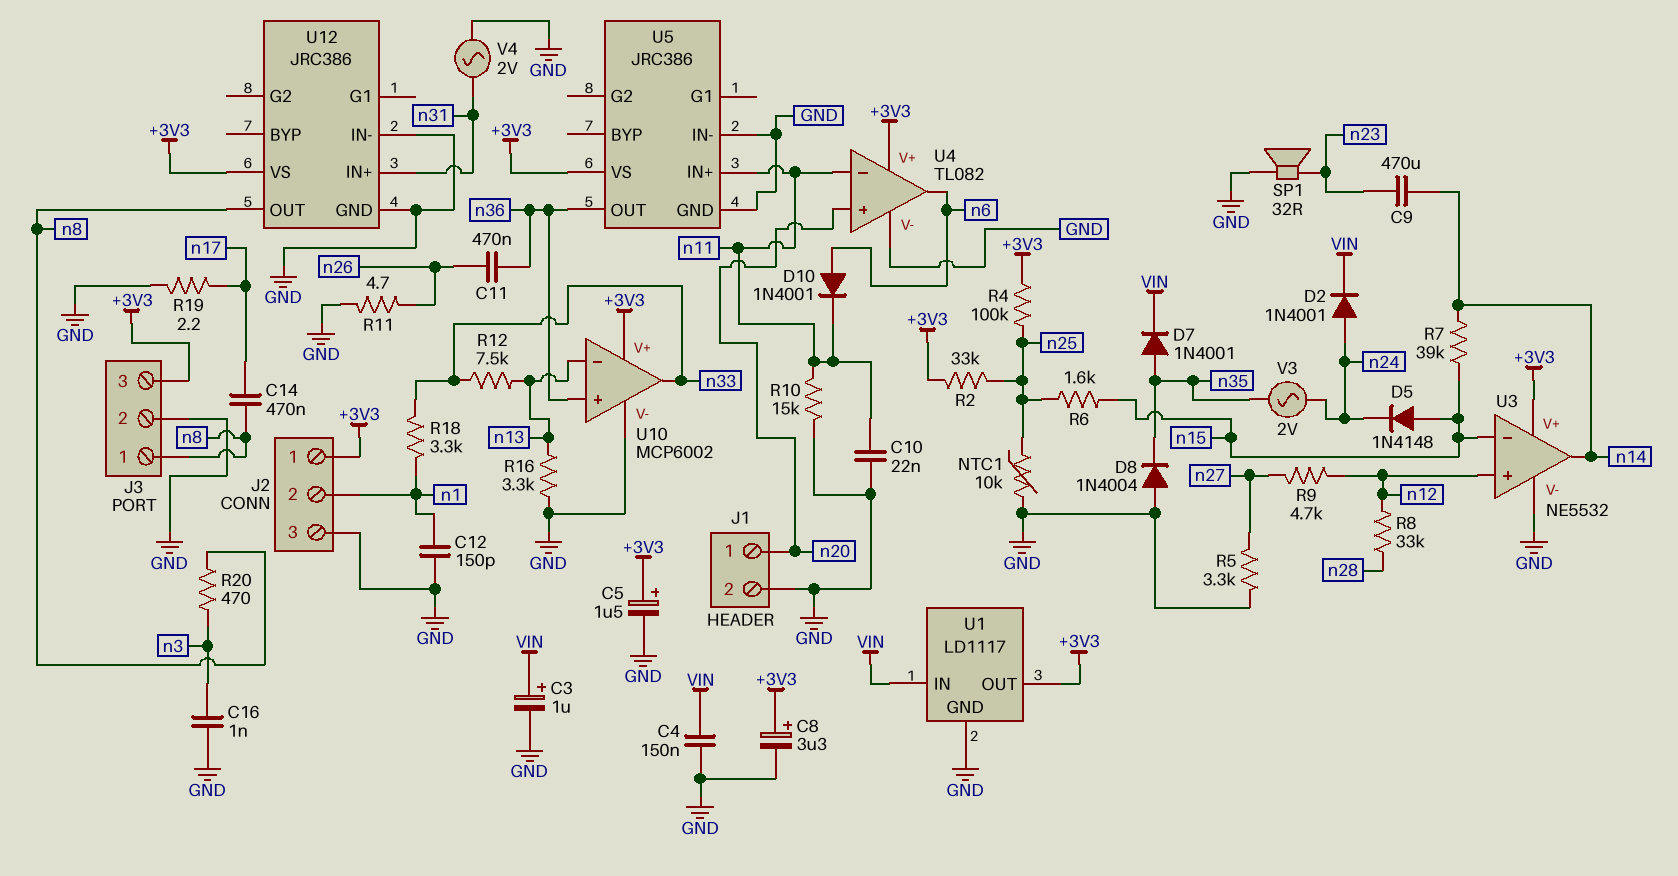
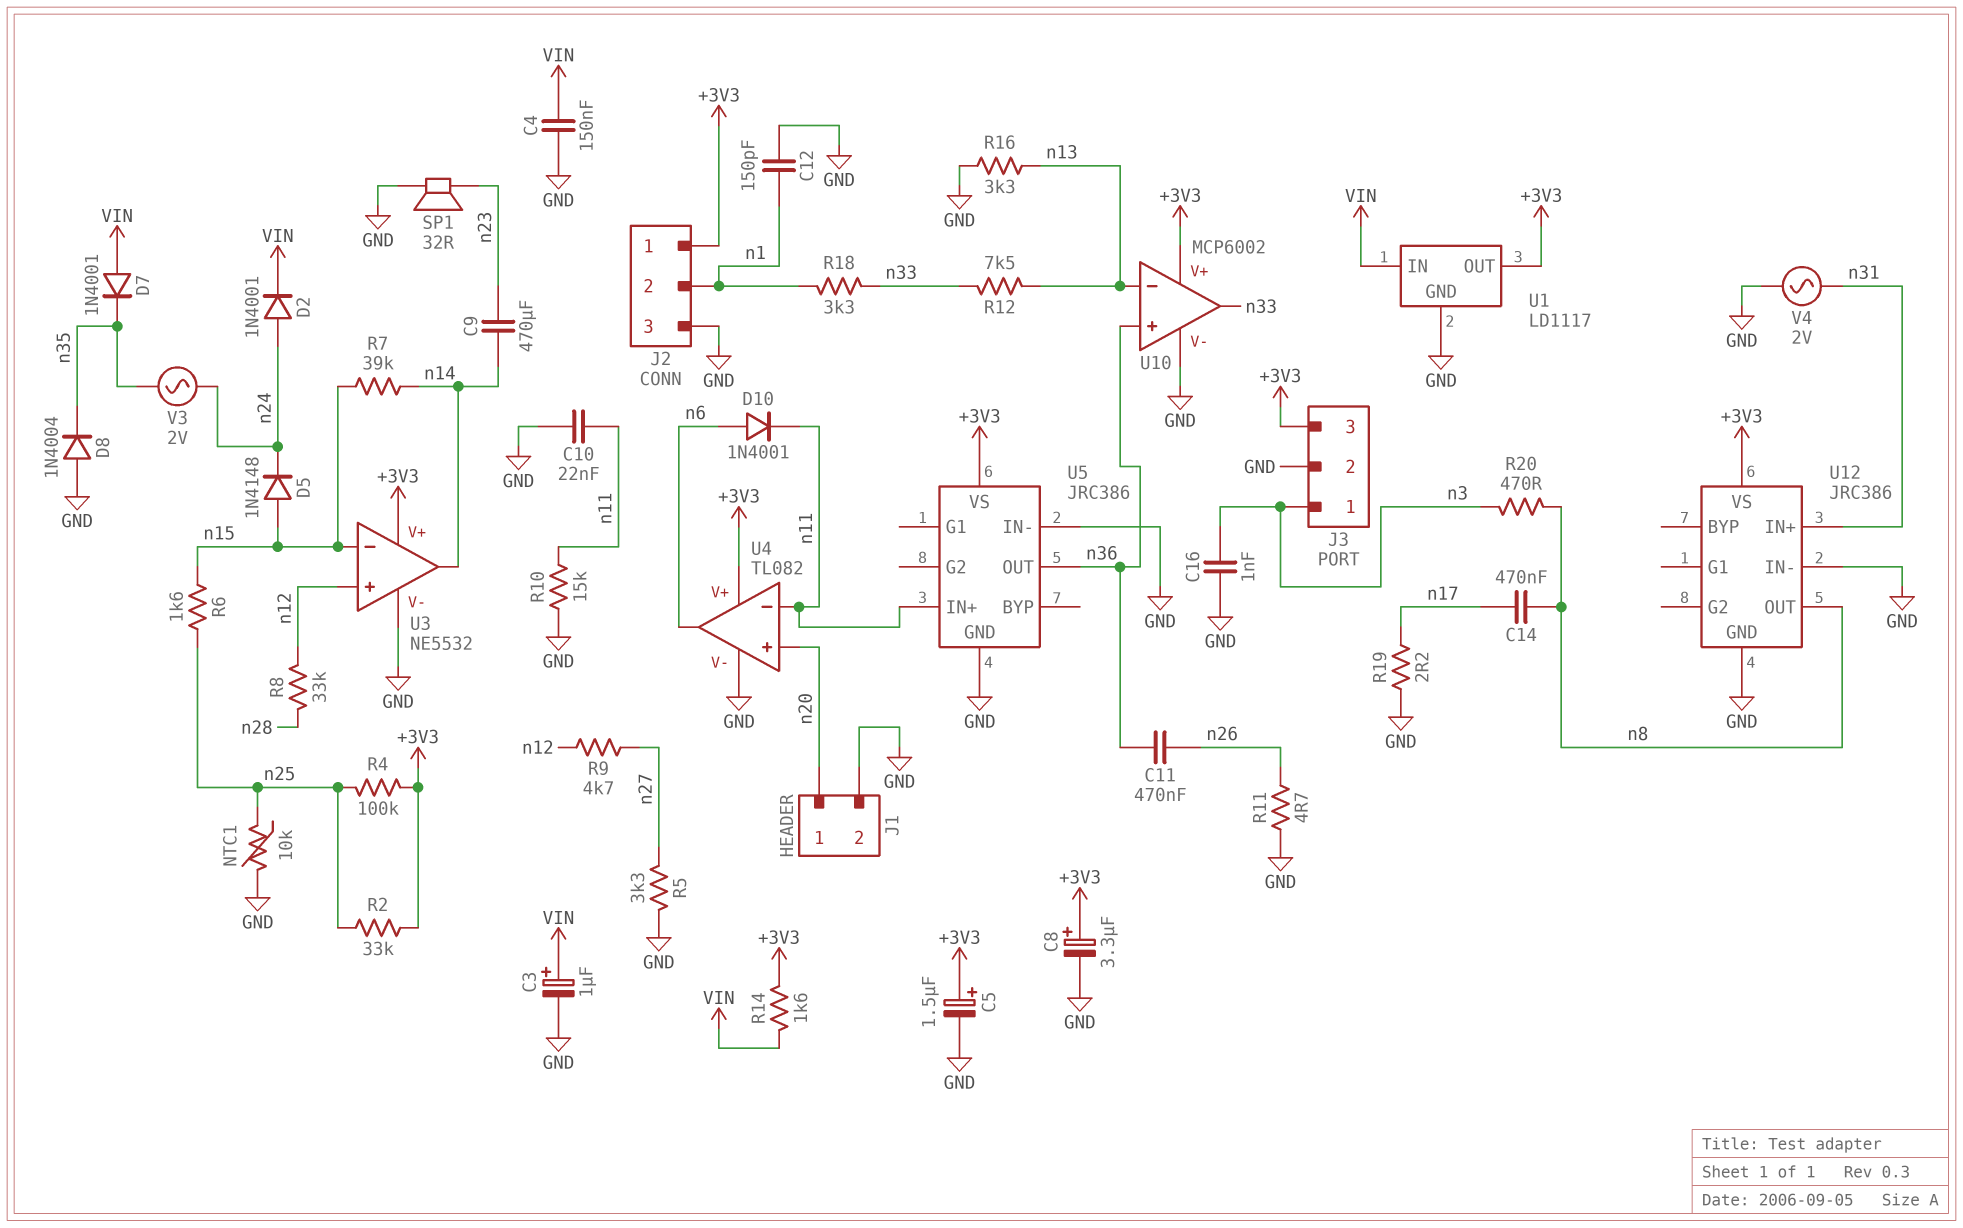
D7: diode 1N4001 (A n35, K VIN) -> diode 1N4001 (A VIN, K n35)
J3 pin 1: n8 -> n3
R14: none -> 1.6k (+3V3, VIN)

